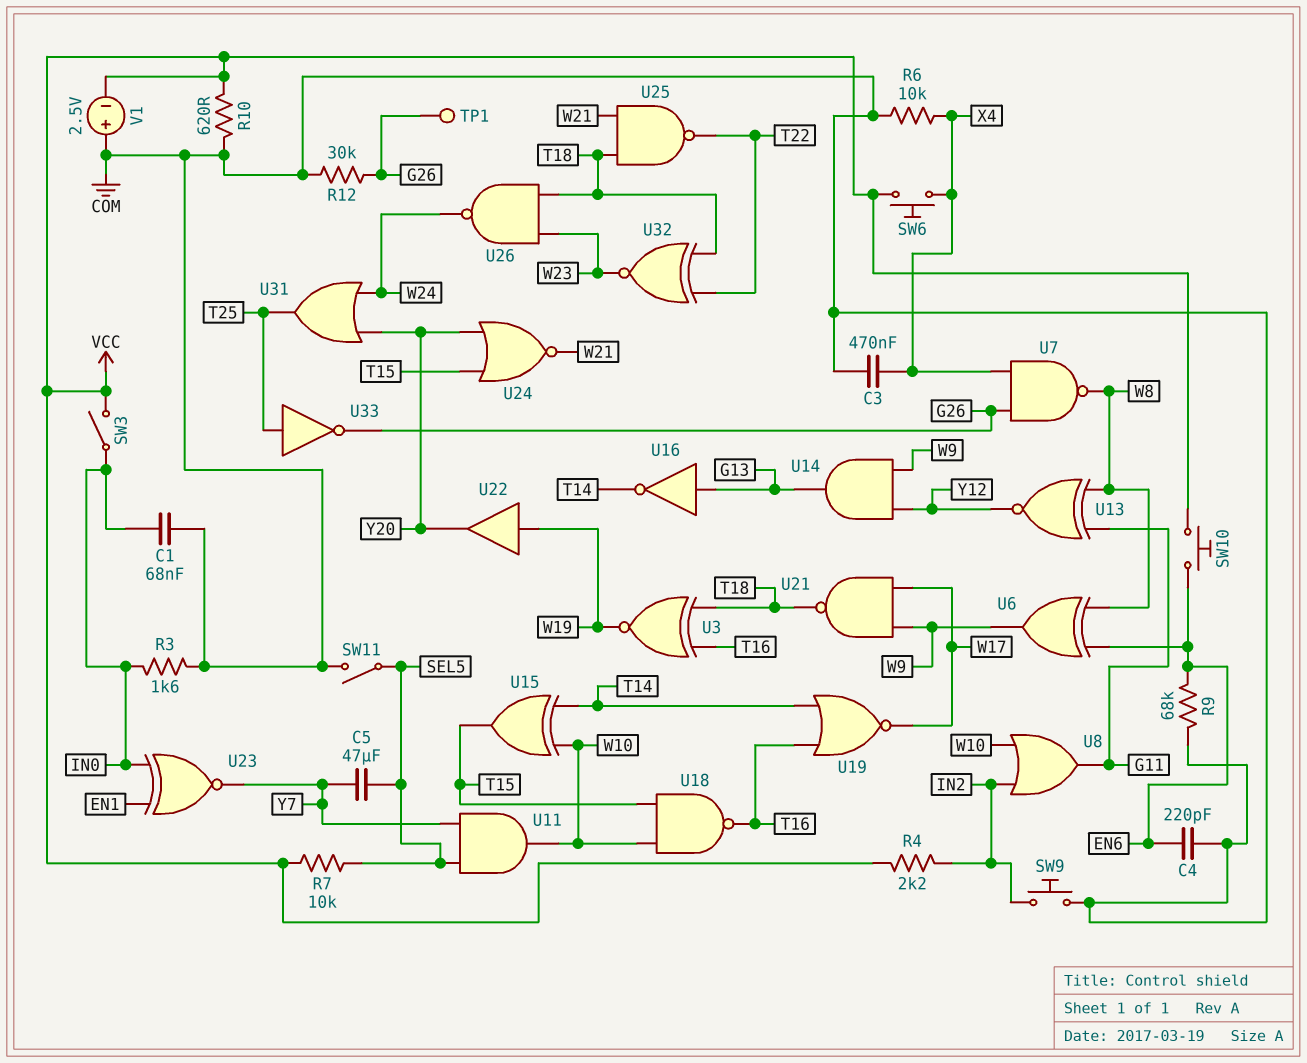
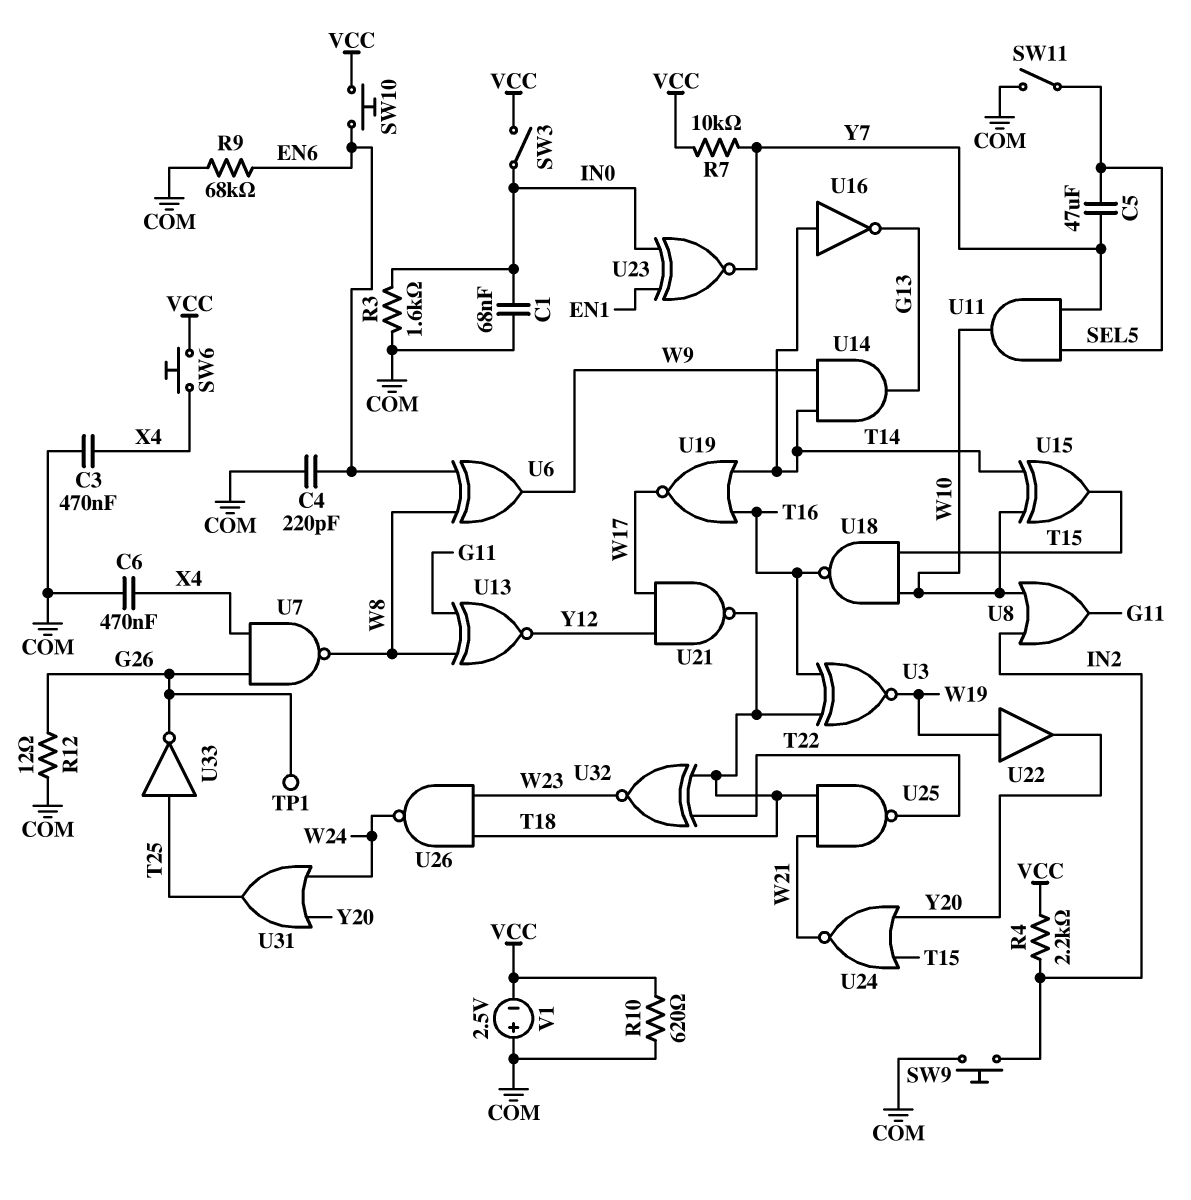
C6: none -> 470nF (COM, X4)
R6: 10k (COM, X4) -> none
R7: 10k (SEL5, VCC) -> 10k (VCC, Y7)
R12: 30k (COM, G26) -> 12 (COM, G26)
U14: AND (in W9, in Y12, out G13) -> AND (in T14, in W9, out G13)
U16: NOT (in G13, out T14) -> NOT (in T14, out G13)
U21: NAND (in W9, in W17, out T18) -> NAND (in W17, in Y12, out T18)

